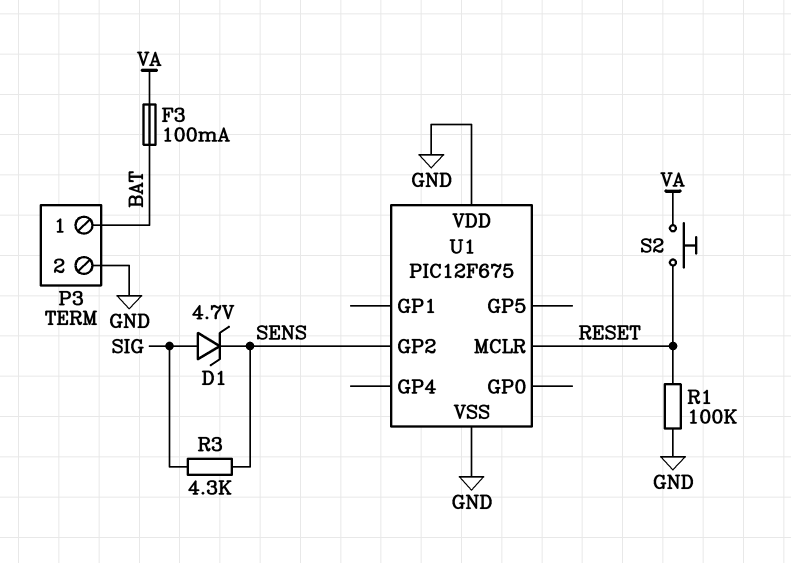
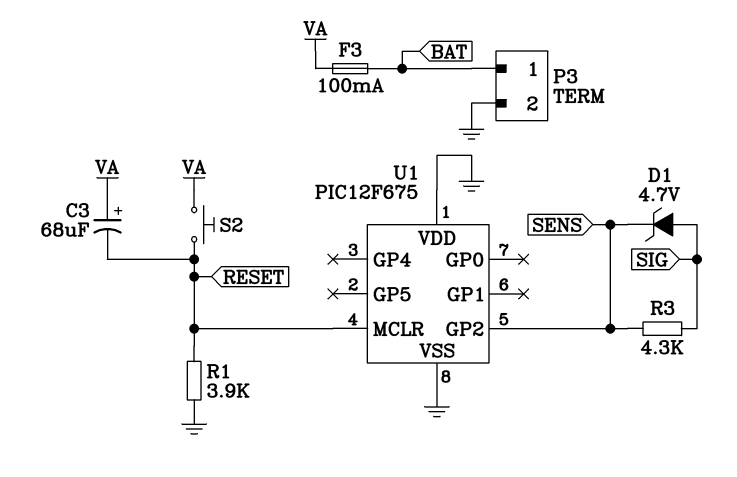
C3: none -> 68uF (plus VA, minus RESET)
R1: 100k (GND, RESET) -> 3.9k (GND, RESET)

